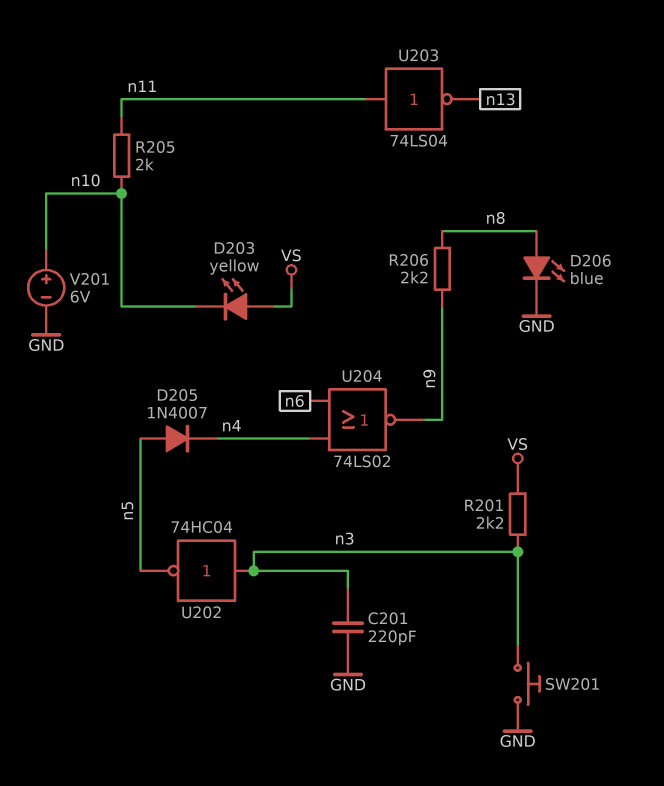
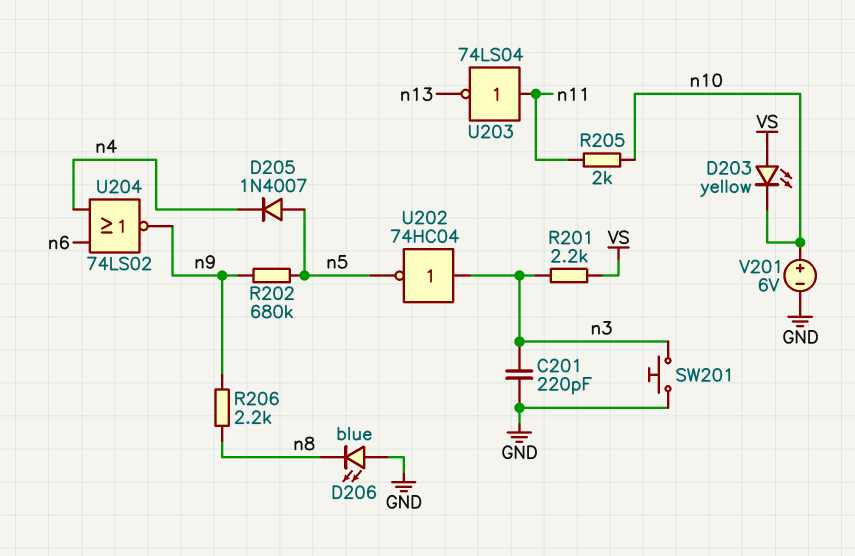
D206: LED blue (A n8, K GND) -> LED blue (A GND, K n8)
R202: none -> 680k (n5, n9)

